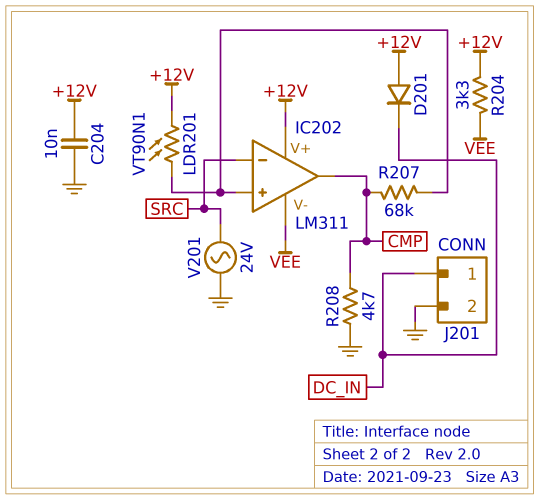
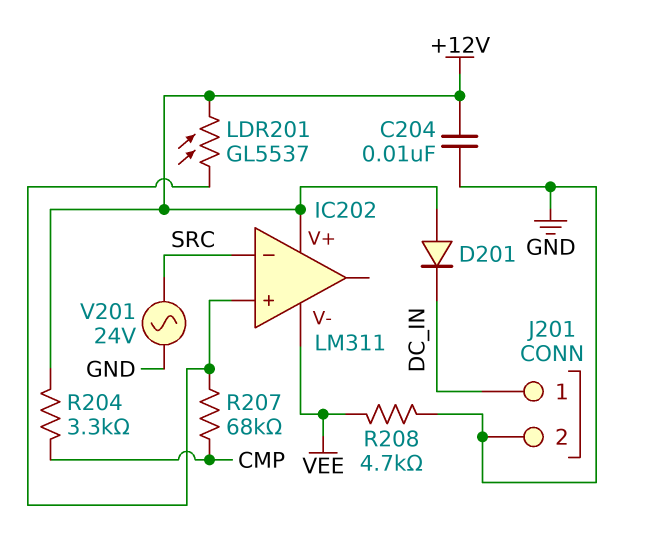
IC202 pin out: CMP -> none
LDR201: VT90N1 (+12V, IC202/in+) -> GL5537 (+12V, IC202/in+)
R204: 3.3k (+12V, VEE) -> 3.3k (+12V, CMP)
R208: 4.7k (CMP, GND) -> 4.7k (GND, VEE)

